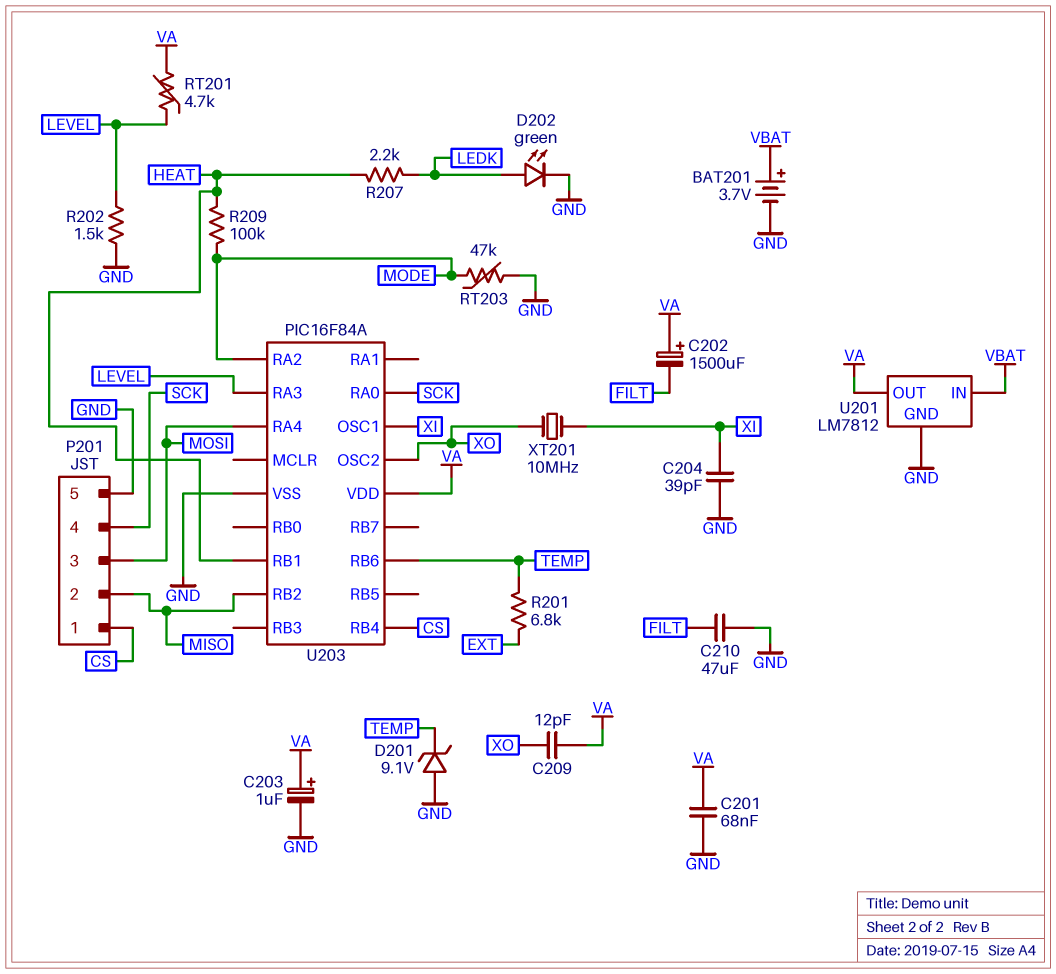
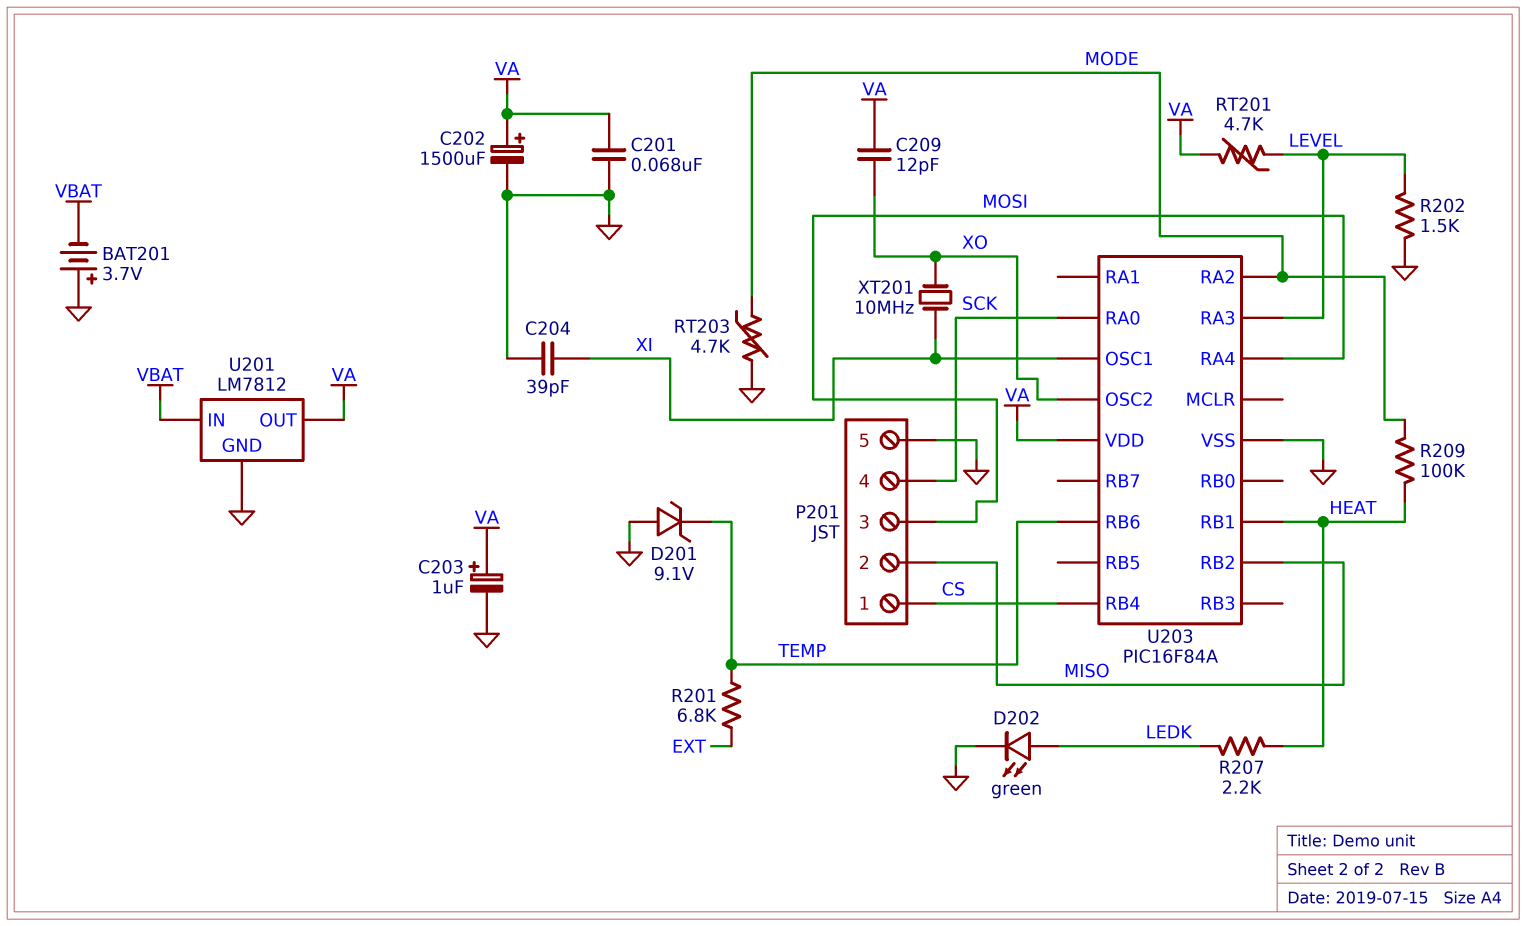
BAT201: 3.7V (plus VBAT, minus GND) -> 3.7V (plus GND, minus VBAT)
C202: 1500uF (plus VA, minus FILT) -> 1500uF (plus VA, minus GND)
C210: 47uF (FILT, GND) -> none
RT203: 47k (GND, MODE) -> 4.7k (GND, MODE)

